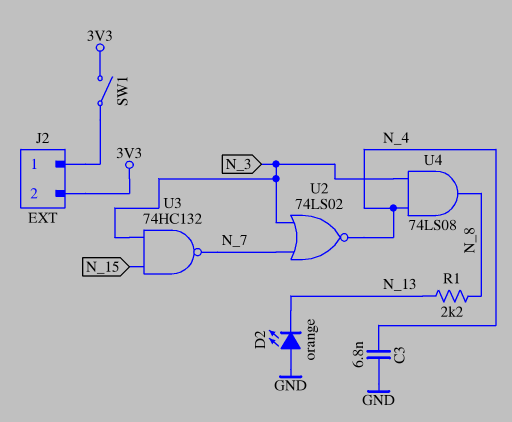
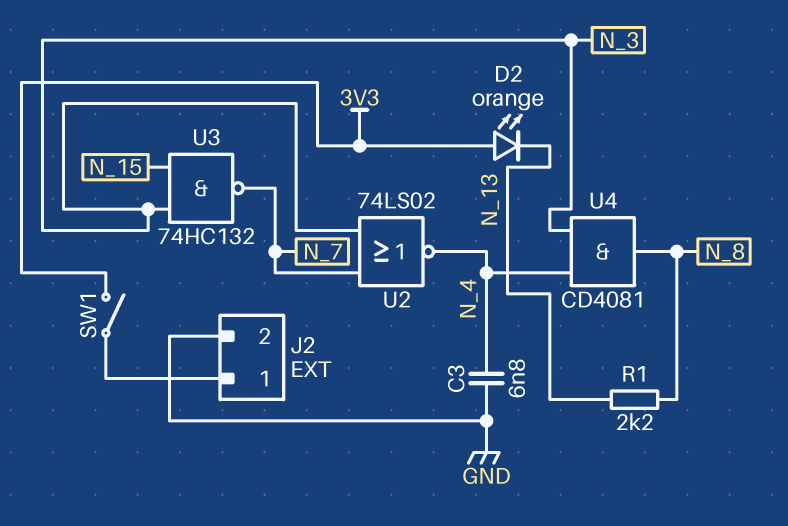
D2: LED orange (A GND, K N_13) -> LED orange (A 3V3, K N_13)
J2 pin 2: 3V3 -> GND
U4: AND 74LS08 (in N_3, in N_4, out N_8) -> AND CD4081 (in N_3, in N_4, out N_8)

